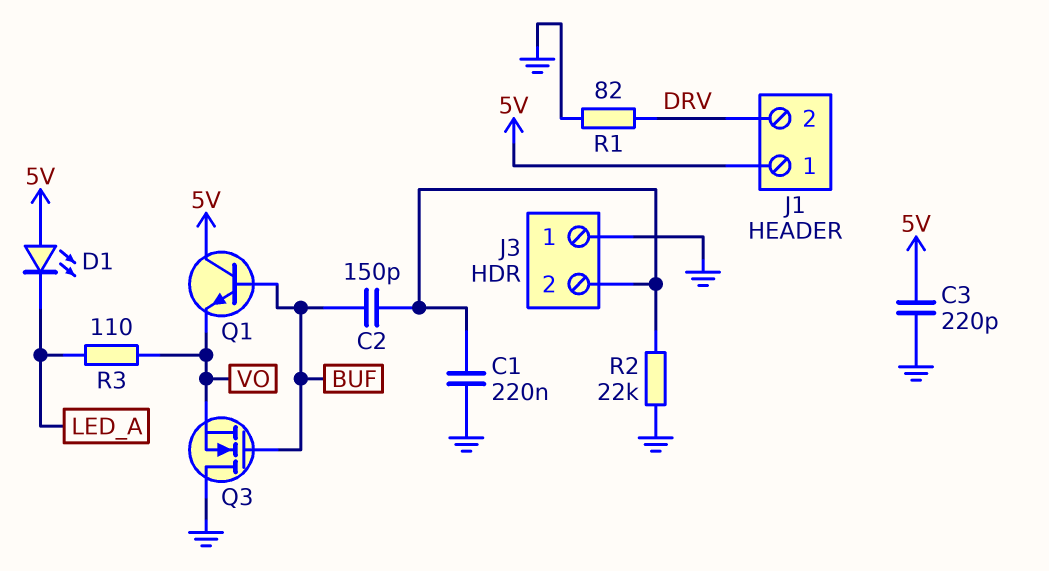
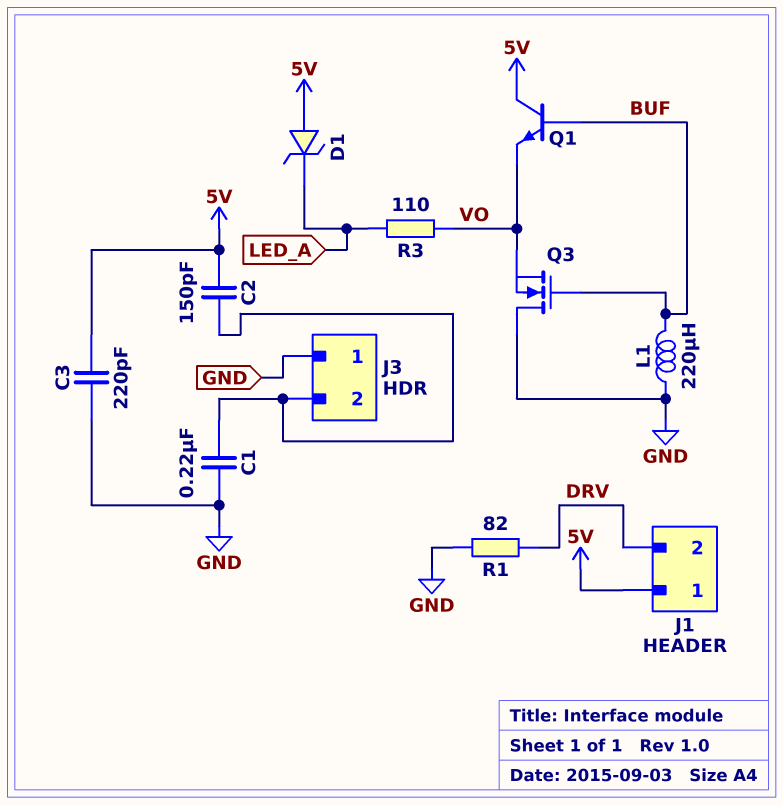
C2: 150pF (BUF, J3/2) -> 150pF (5V, J3/2)
D1: LED (A 5V, K LED_A) -> zener (A 5V, K LED_A)
L1: none -> 220uH (BUF, GND)
R2: 22k (GND, J3/2) -> none

